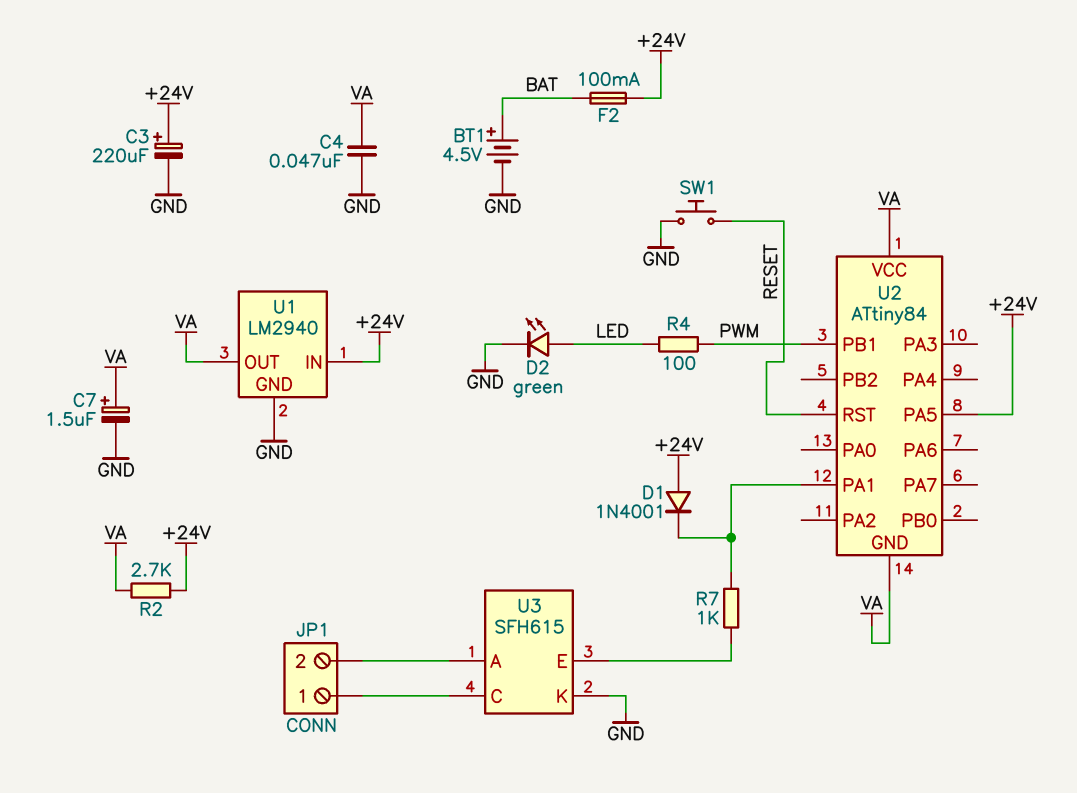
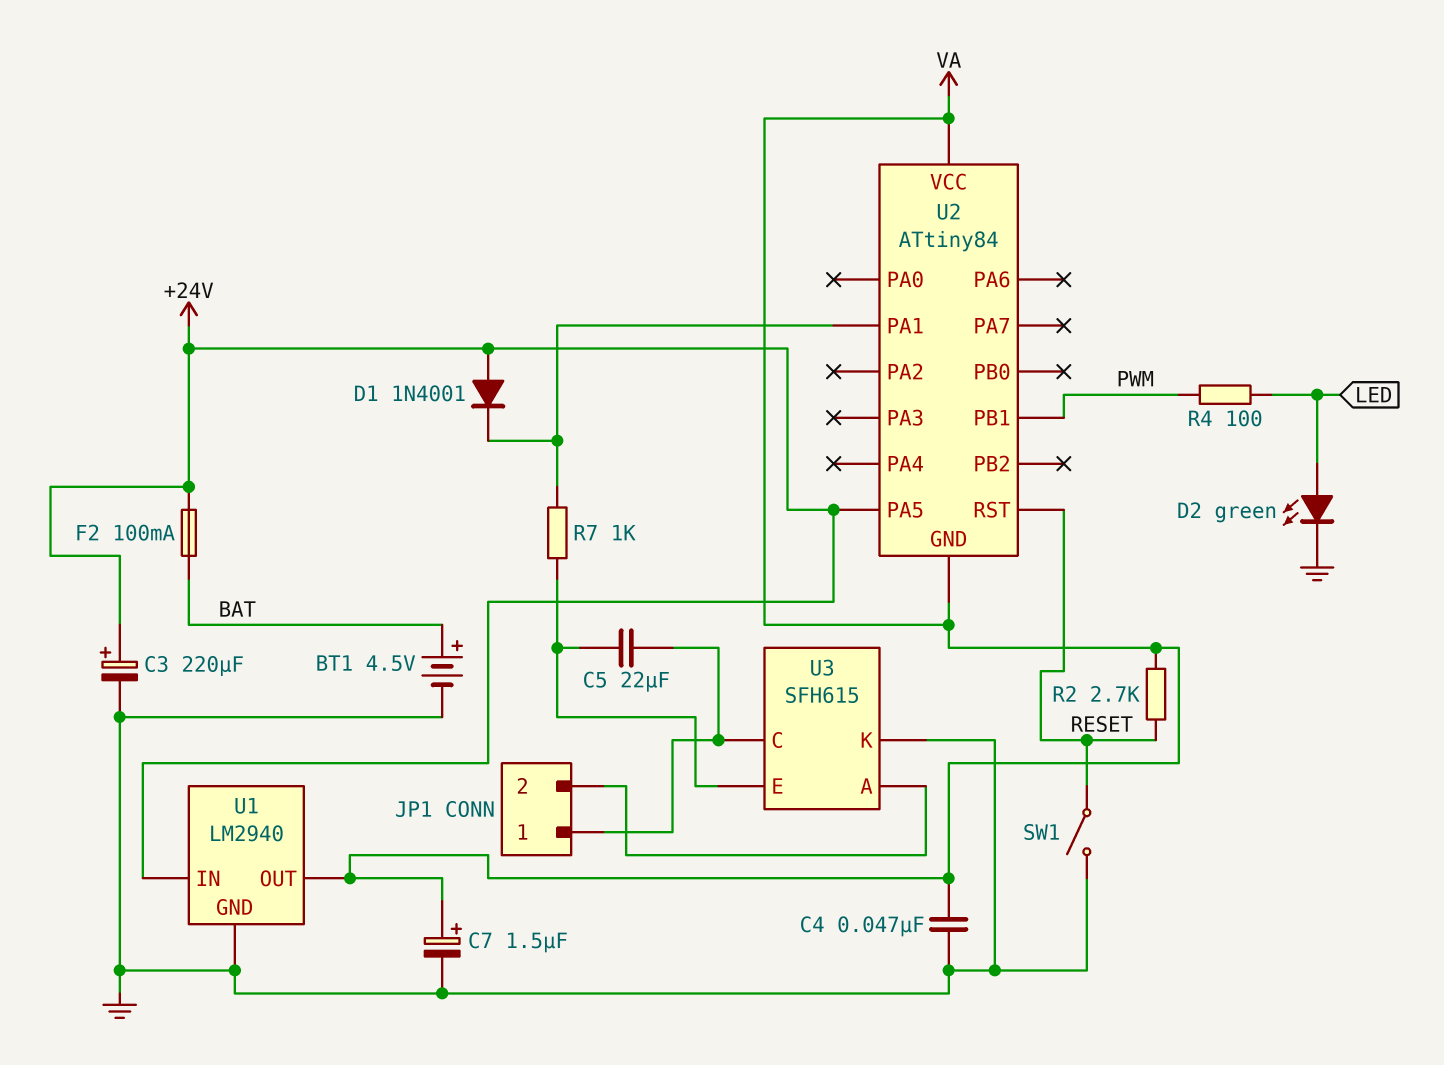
C5: none -> 22uF (JP1/1, U3/E)
R2: 2.7k (+24V, VA) -> 2.7k (RESET, VA)
SW1: button (GND, RESET) -> switch (GND, RESET)

